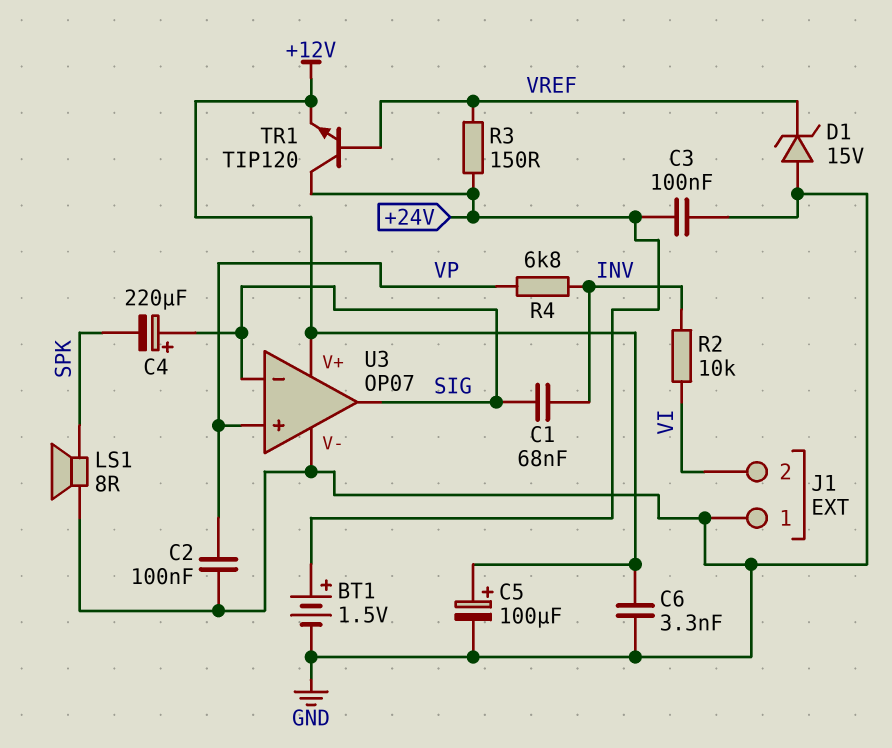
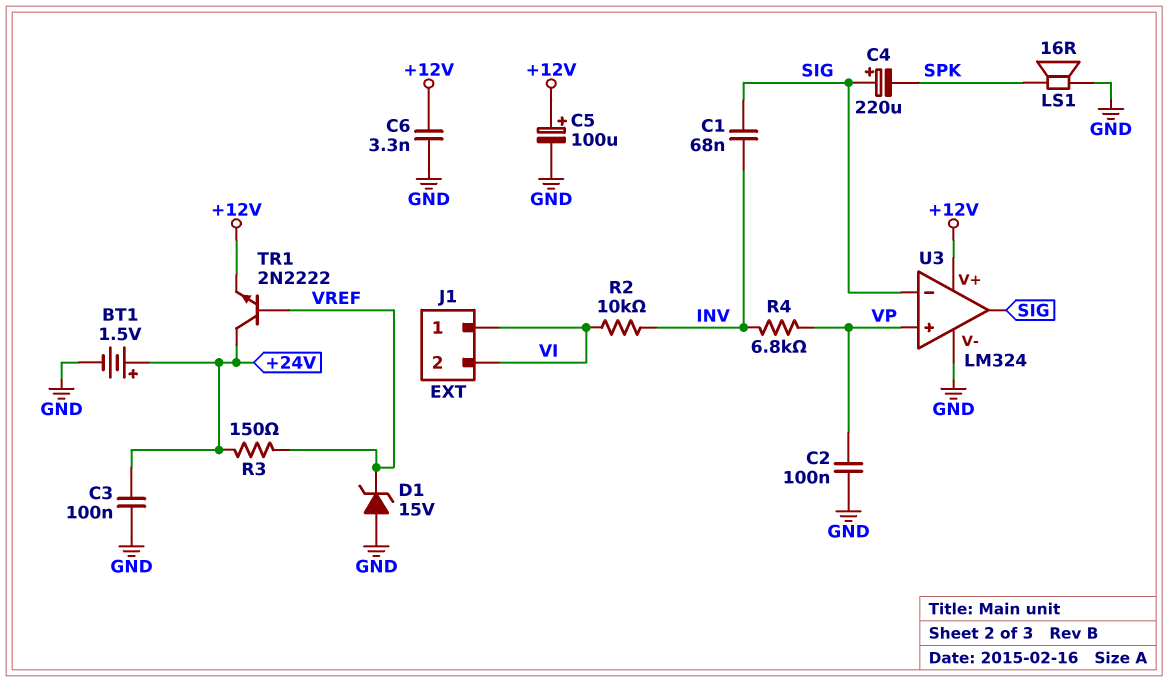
J1 pin 1: GND -> VI
LS1: speaker 8R (GND, SPK) -> speaker 16R (GND, SPK)
TR1: NPN TIP120 (B VREF, C +24V, E +12V) -> NPN 2N2222 (B VREF, C +24V, E +12V)
U3: OP07 -> LM324

